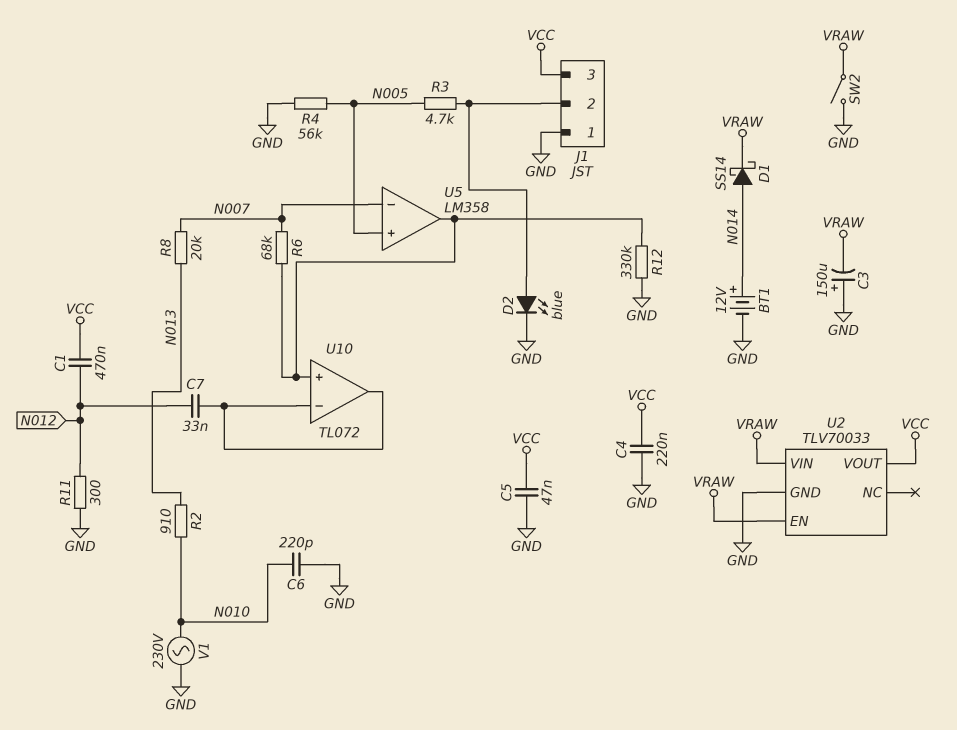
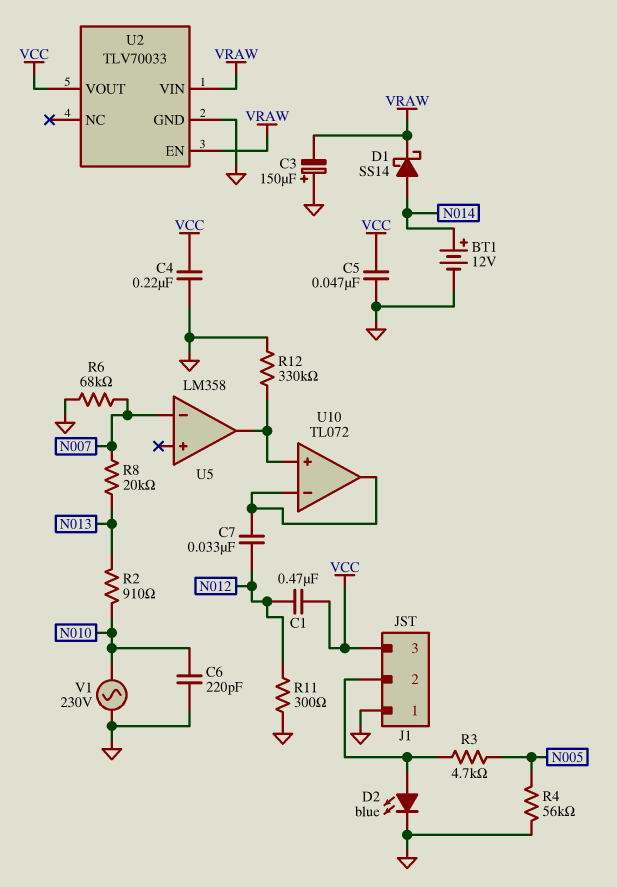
R6: 68k (N007, U5/out) -> 68k (GND, N007)
SW2: switch (GND, VRAW) -> none
U5 pin in+: N005 -> none

